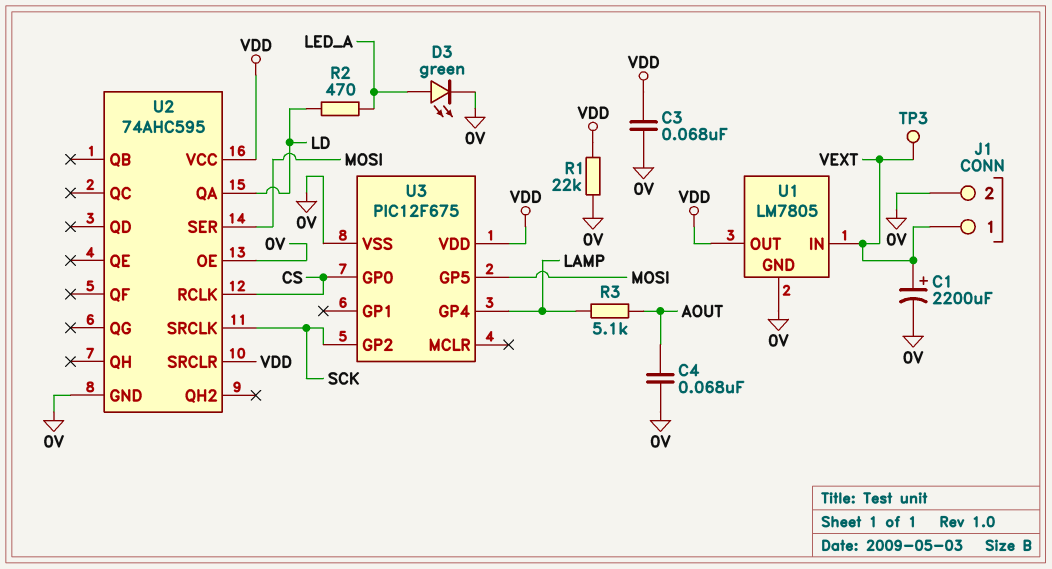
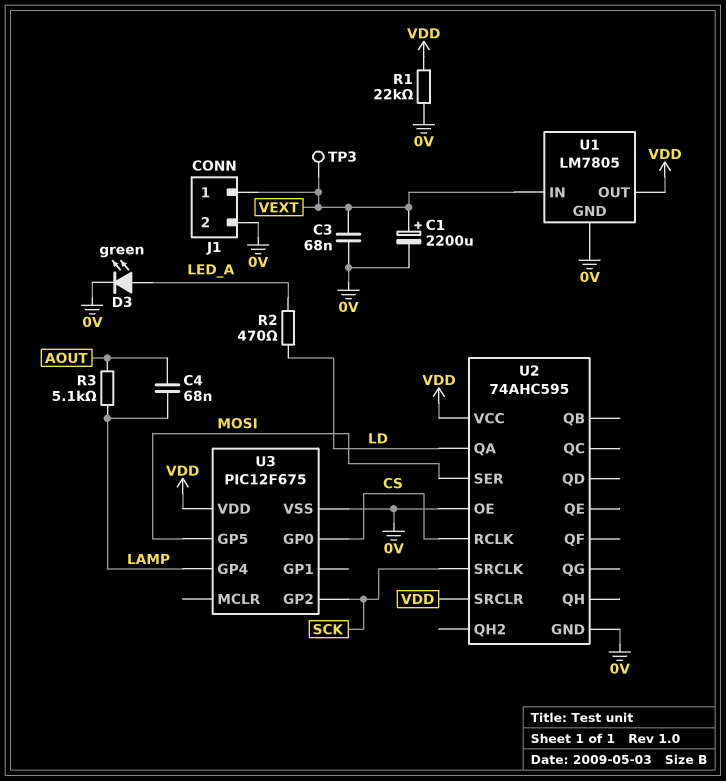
C3: 68nF (0V, VDD) -> 68nF (0V, VEXT)
C4: 68nF (0V, AOUT) -> 68nF (AOUT, LAMP)

